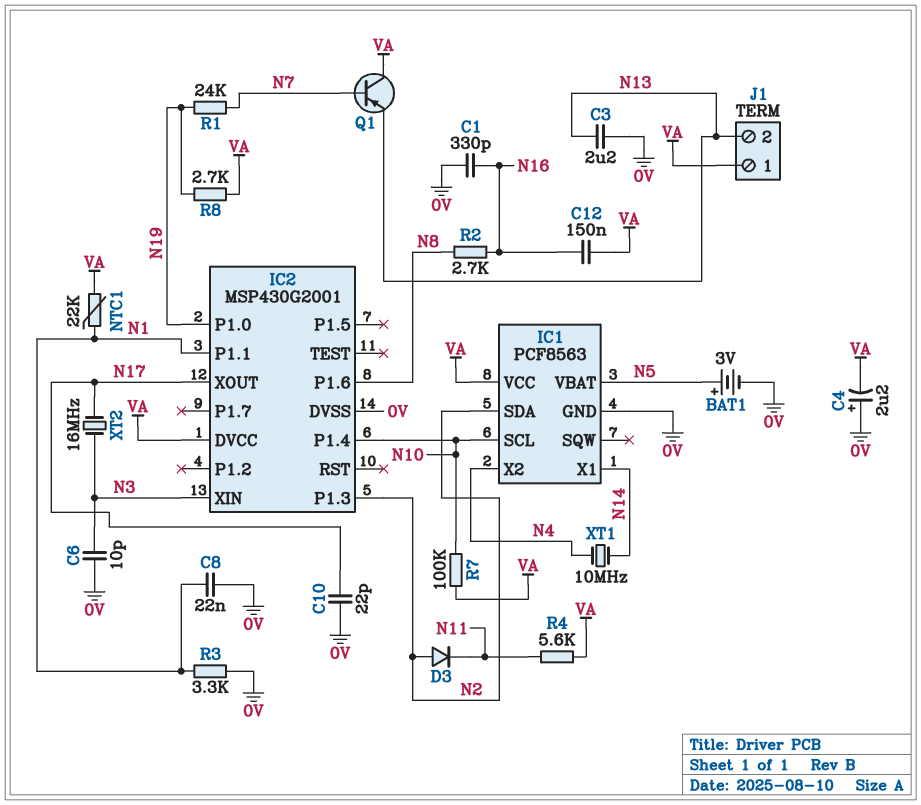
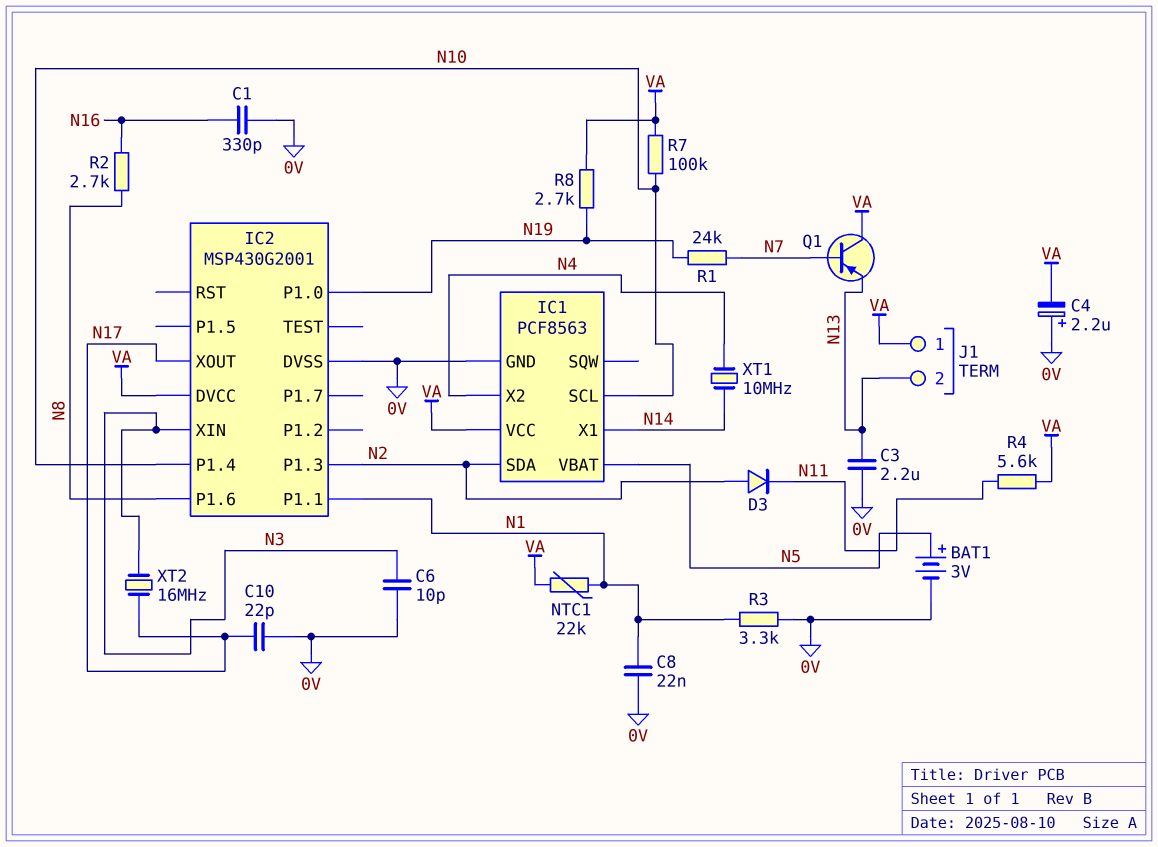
C12: 150nF (N16, VA) -> none

